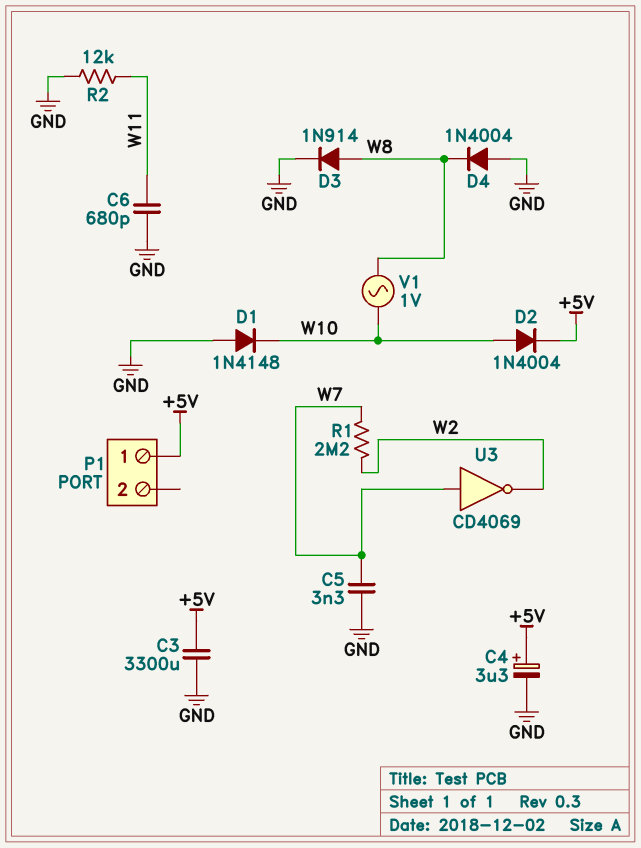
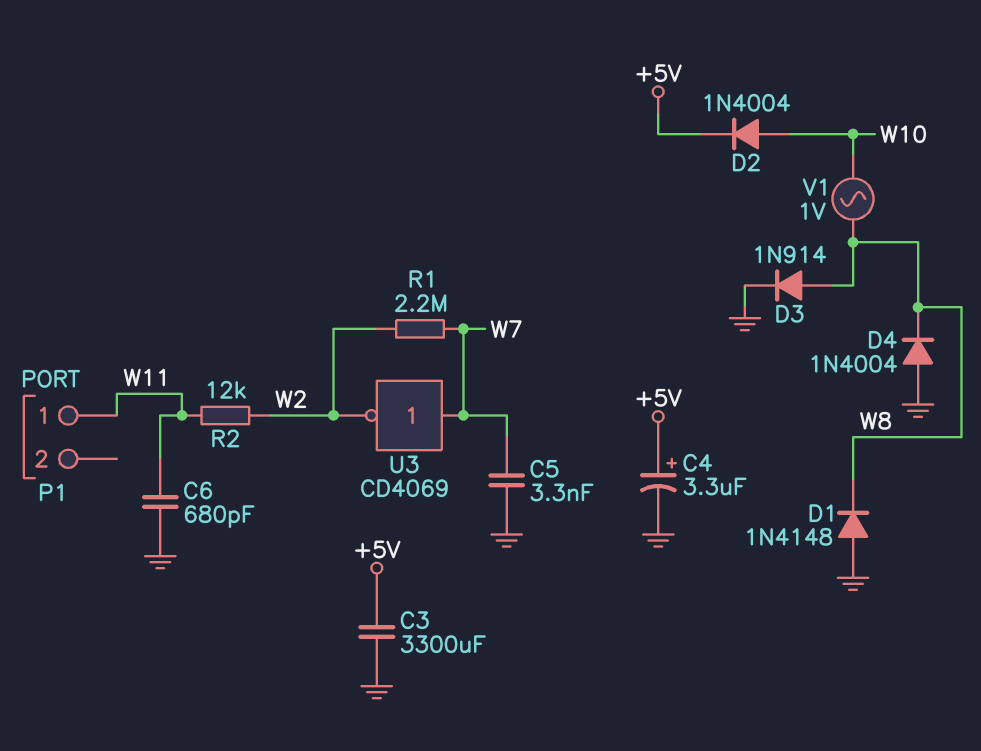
D1: diode 1N4148 (A GND, K W10) -> diode 1N4148 (A GND, K W8)
P1 pin 1: +5V -> W11
R2: 12k (GND, W11) -> 12k (W2, W11)

